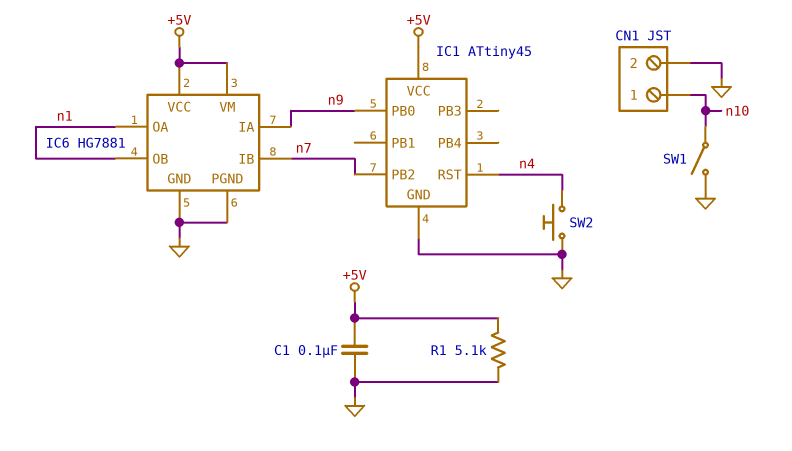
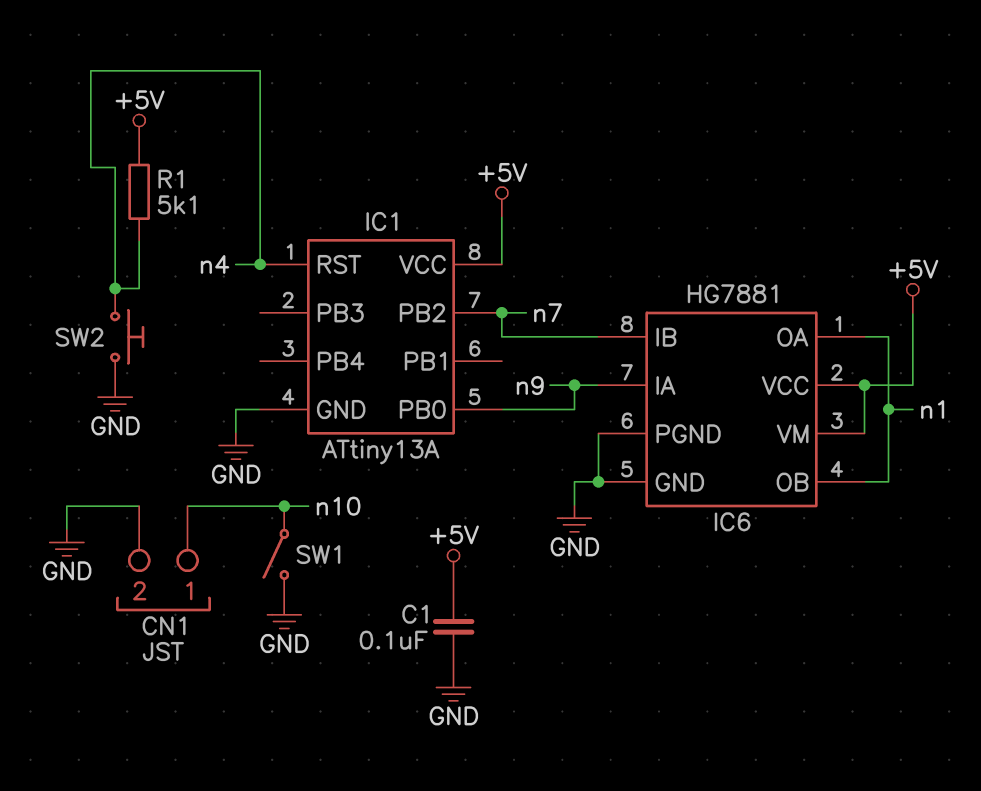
IC1: ATtiny45 -> ATtiny13A
R1: 5.1k (+5V, GND) -> 5.1k (+5V, n4)

